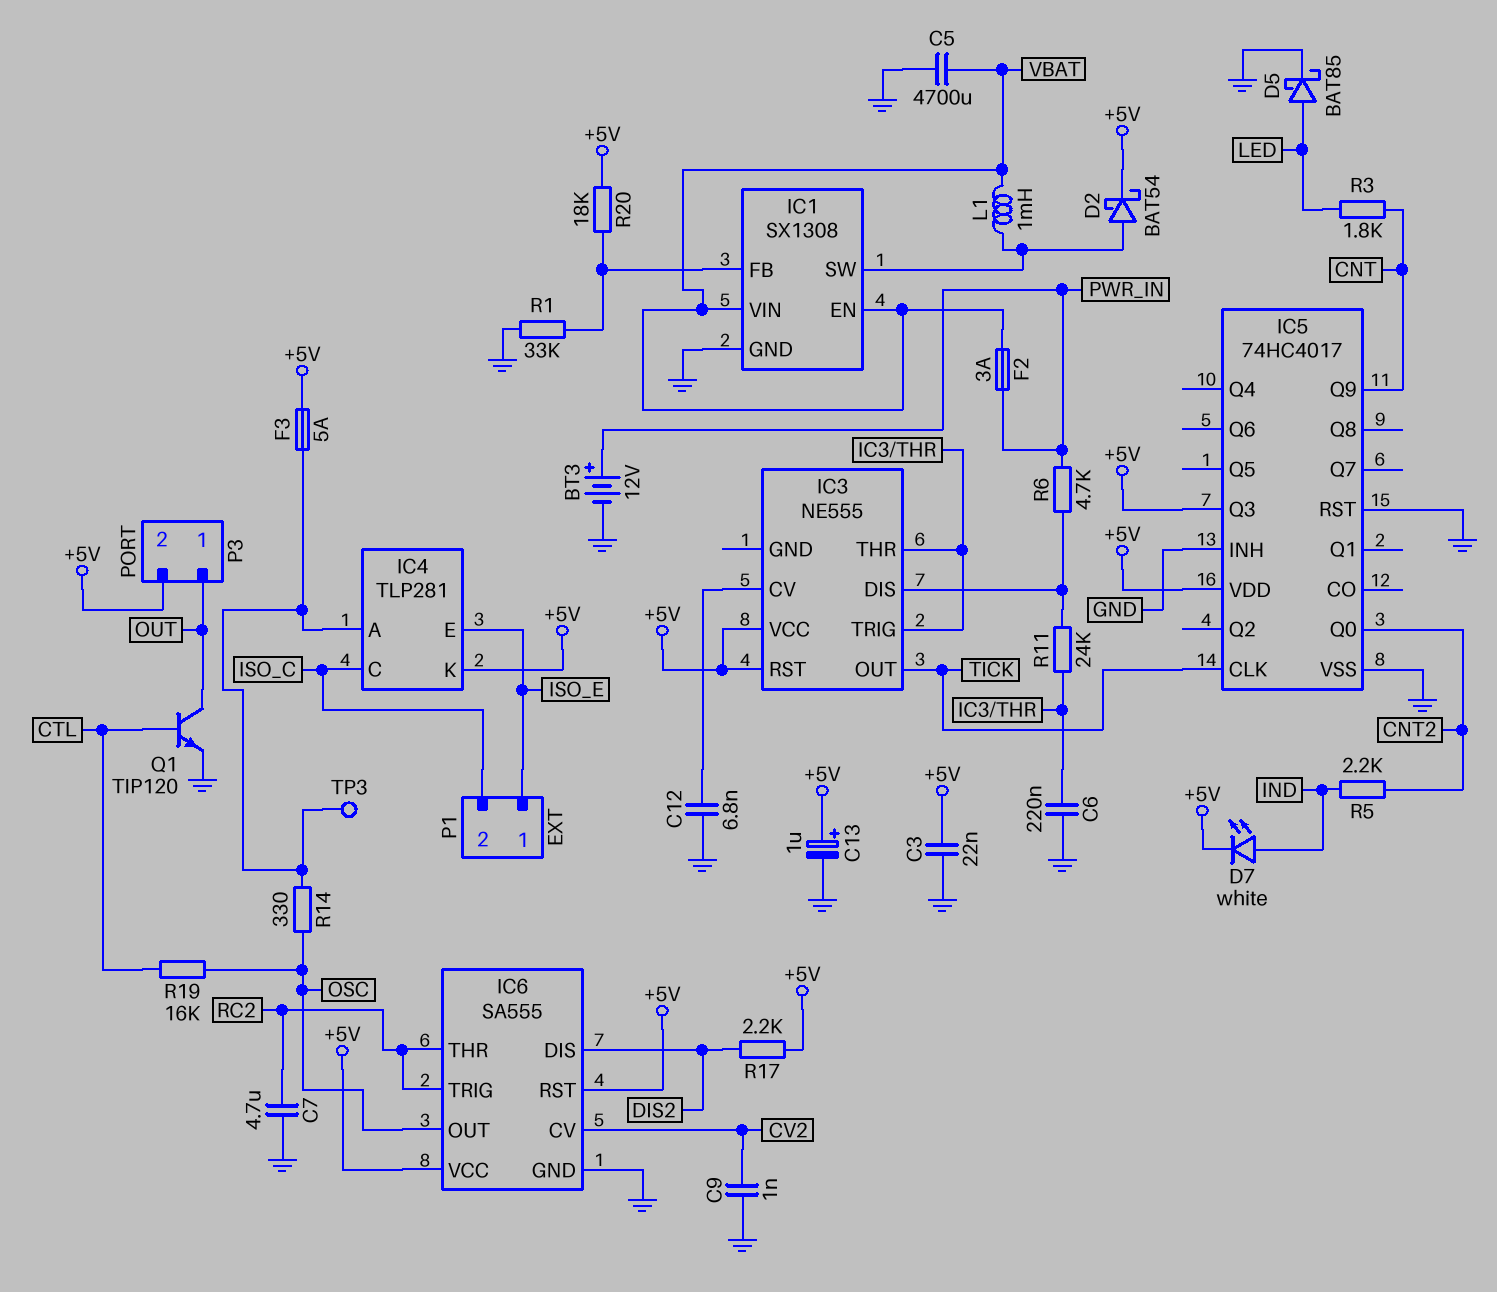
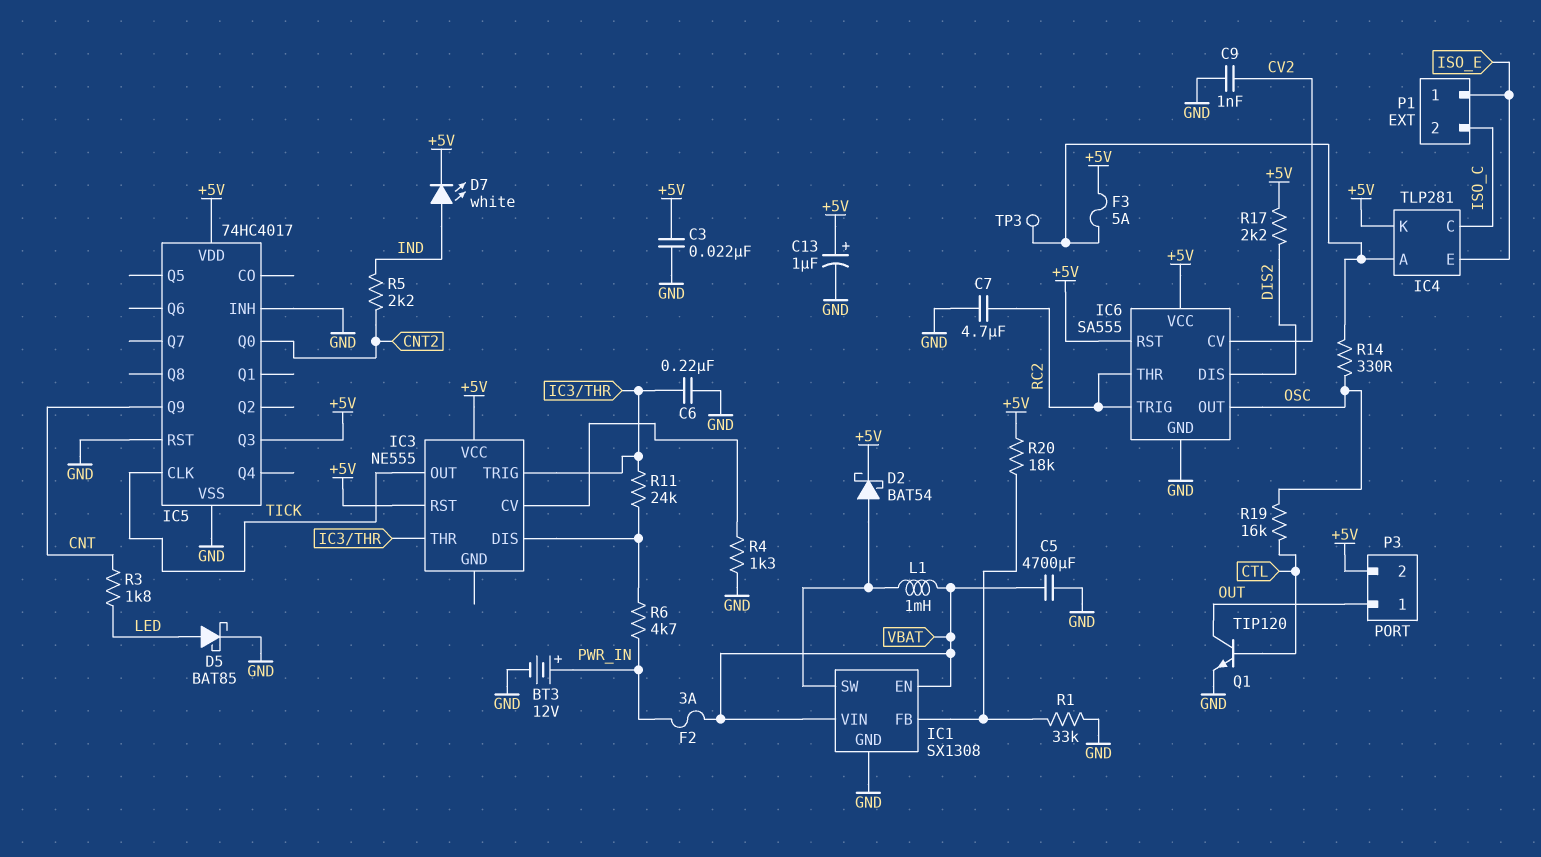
C12: 6.8nF (GND, IC3/CV) -> none
R4: none -> 1.3k (GND, IC3/CV)

